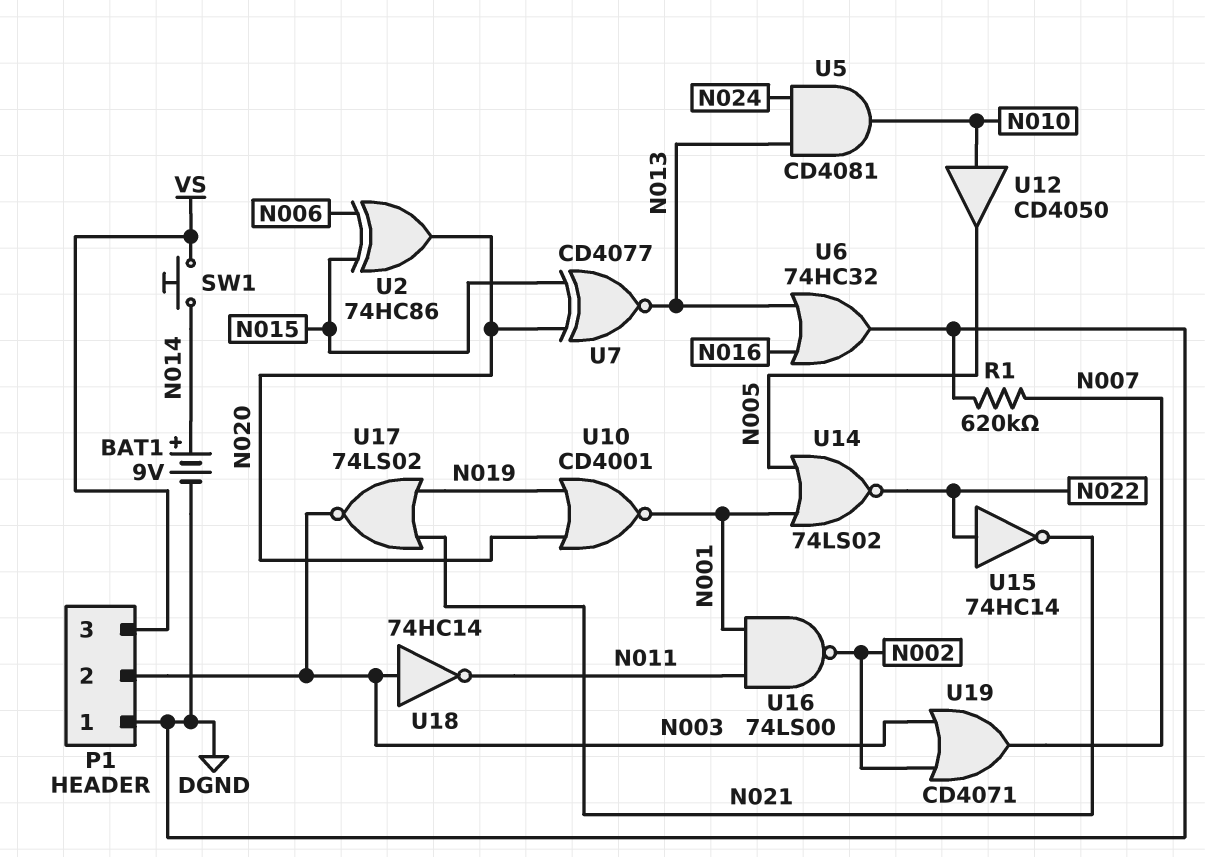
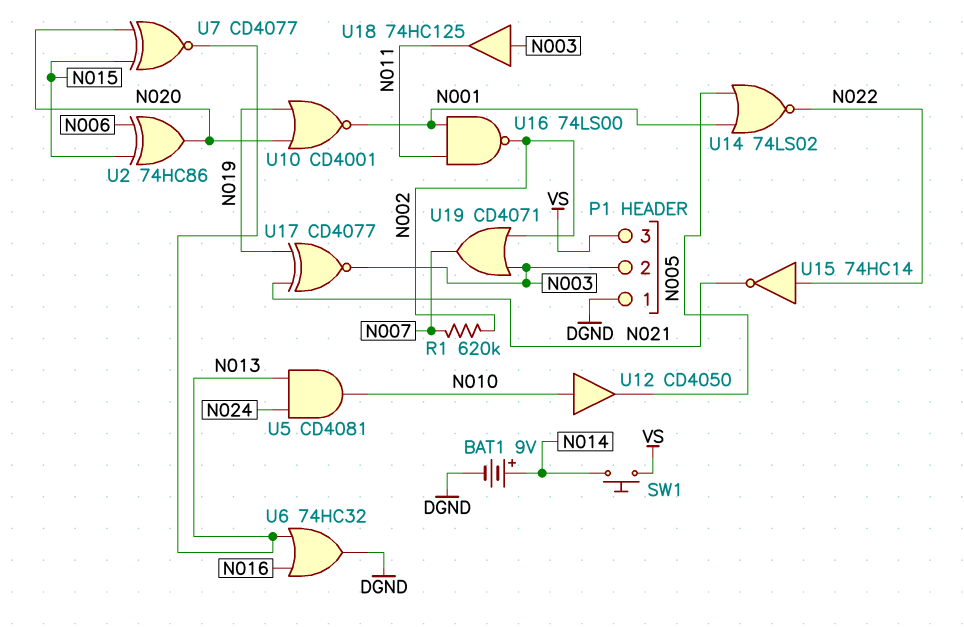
R1: 620k (DGND, N007) -> 620k (N002, N007)
U17: NOR 74LS02 (in N019, in N021, out N003) -> XNOR CD4077 (in N019, in N021, out N003)
U18: NOT 74HC14 (in N003, out N011) -> buffer 74HC125 (in N003, out N011)

